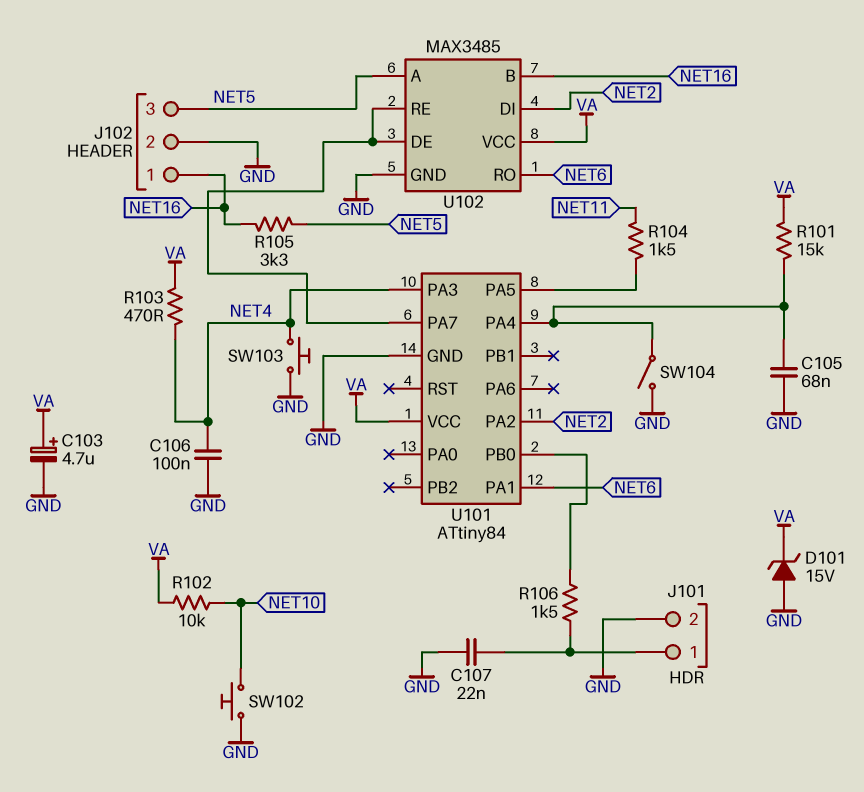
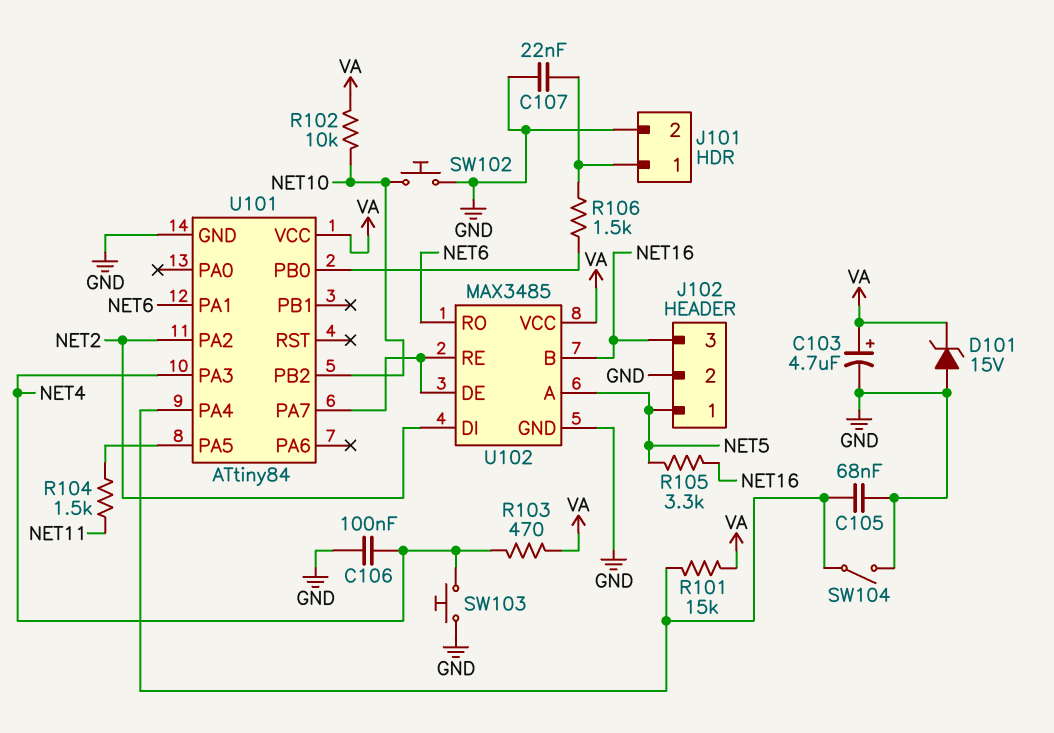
J102 pin 1: NET16 -> NET5
J102 pin 3: NET5 -> NET16
U101 pin PB2: none -> NET10

